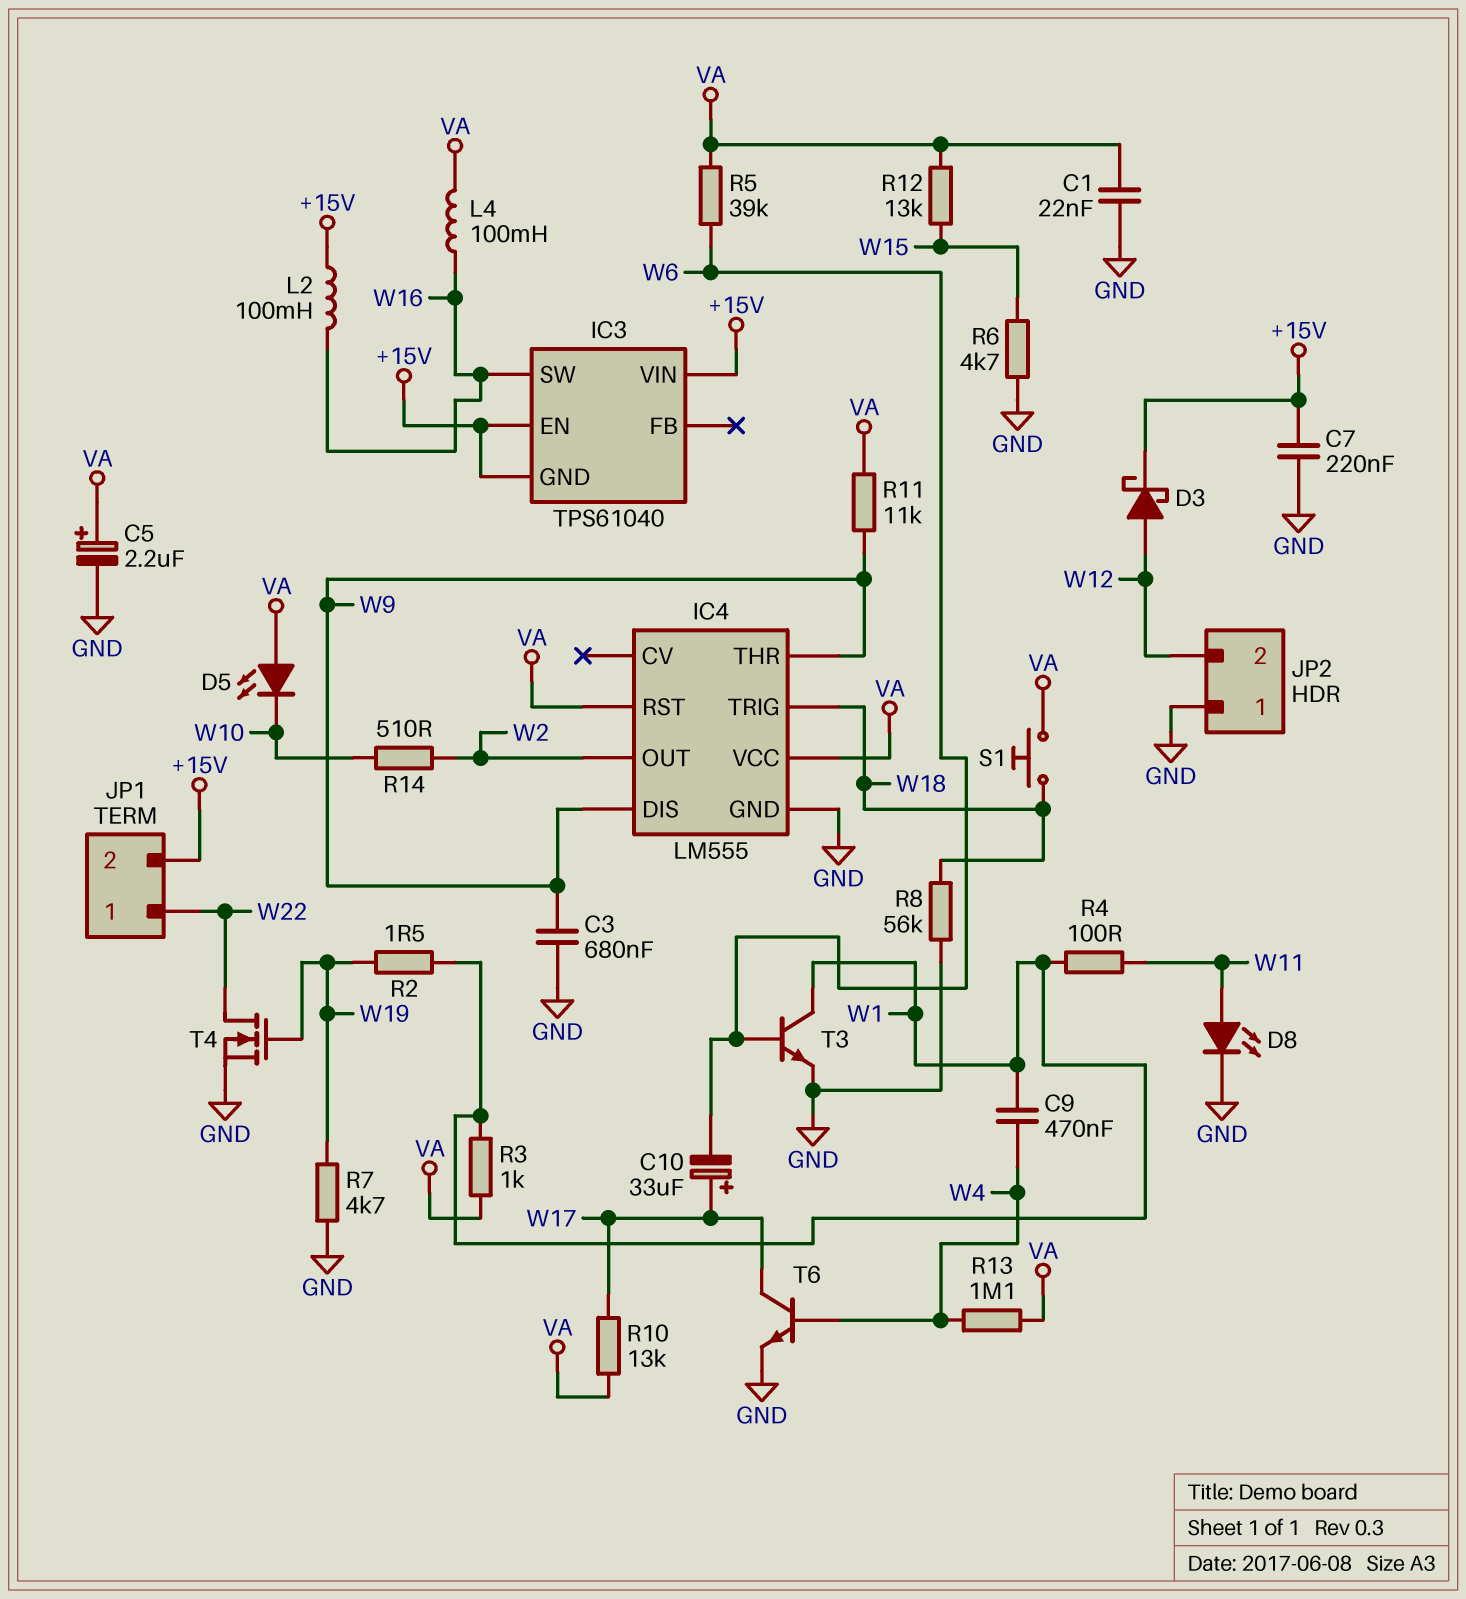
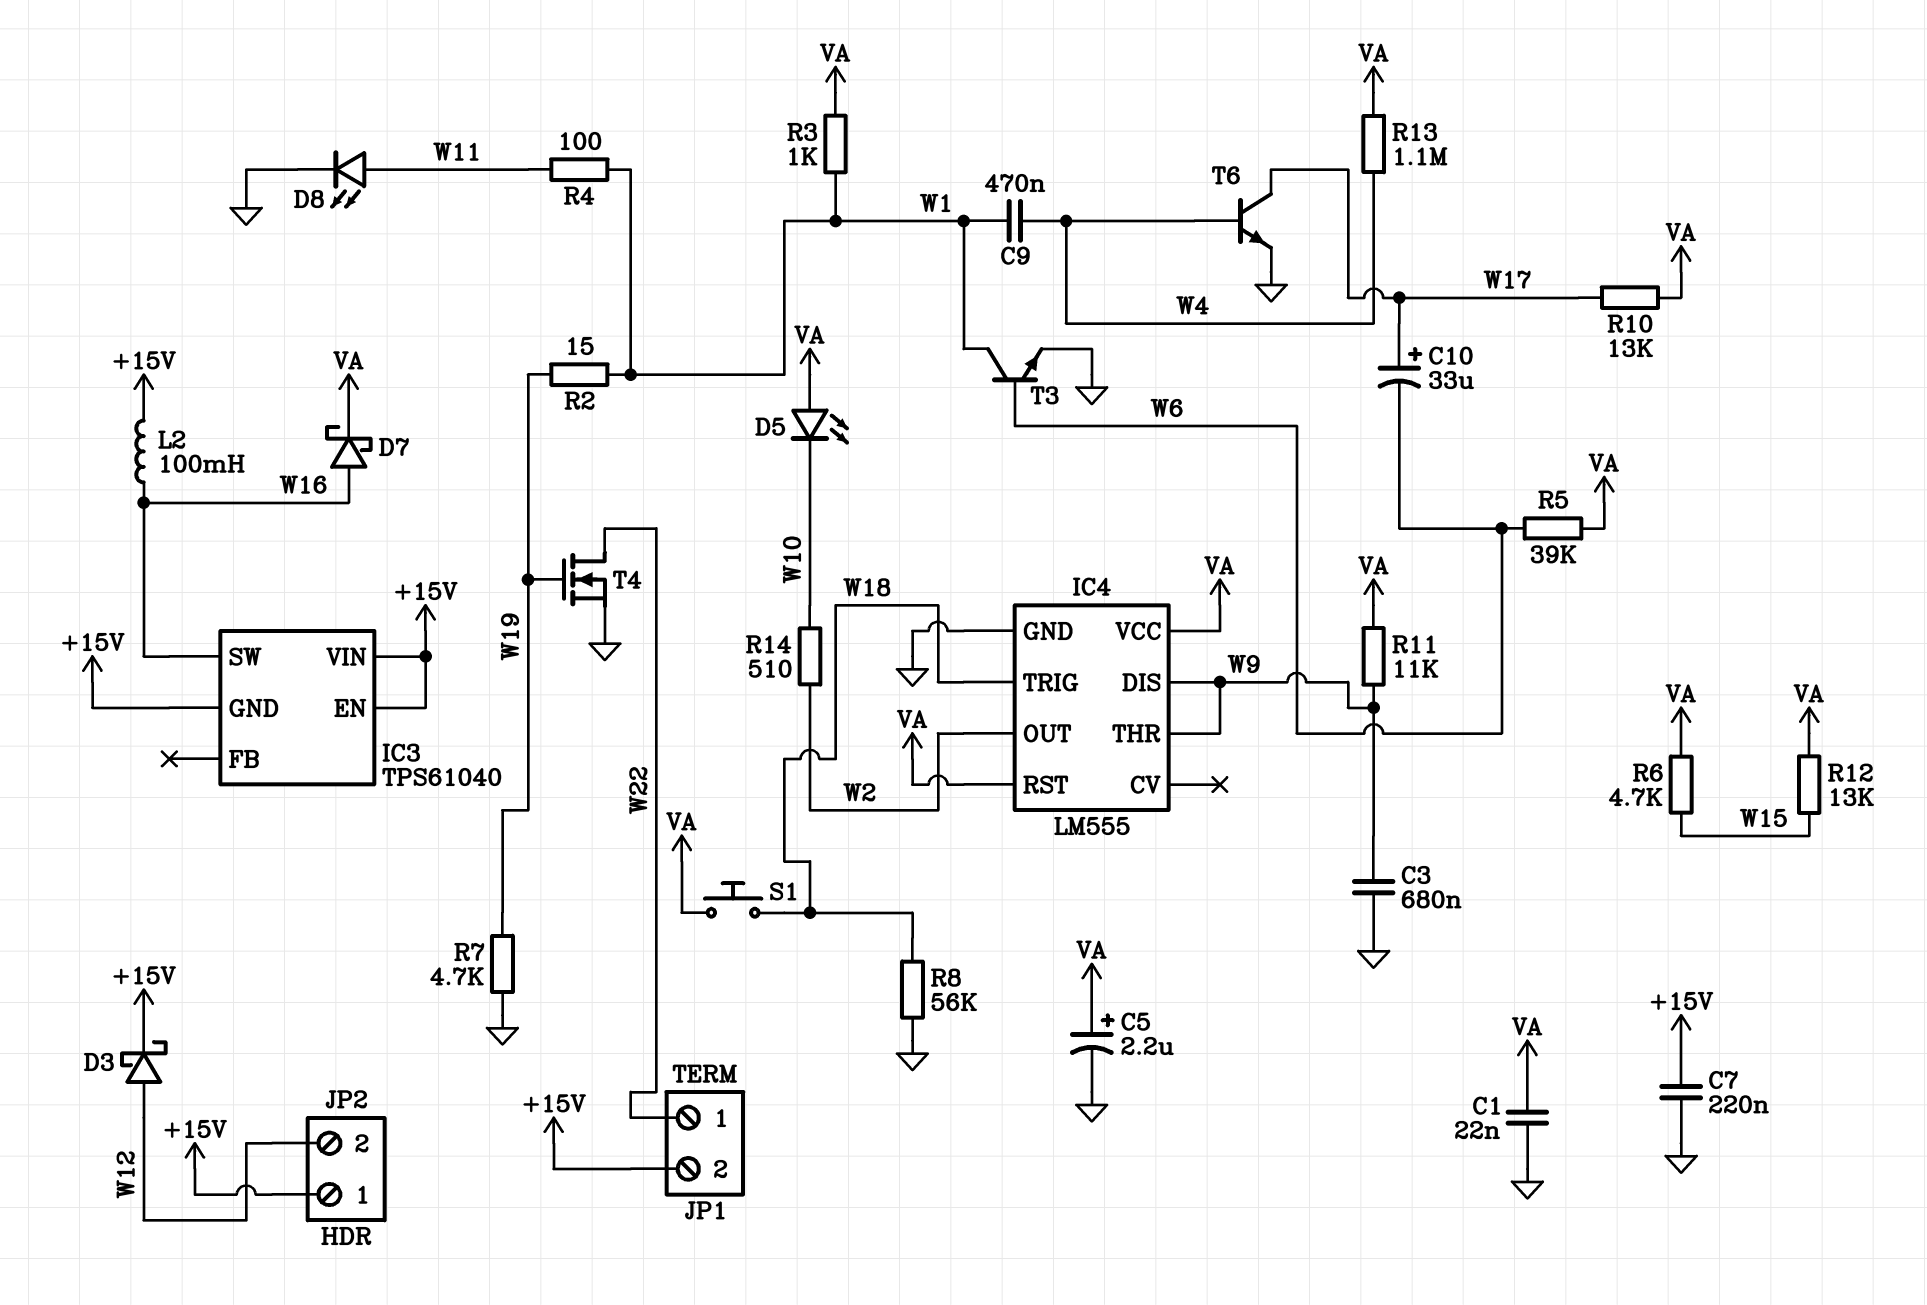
D7: none -> schottky (A W16, K VA)
JP2 pin 1: GND -> +15V
L4: 100mH (VA, W16) -> none
R2: 1.5 (W1, W19) -> 15 (W1, W19)
R6: 4.7k (GND, W15) -> 4.7k (VA, W15)

